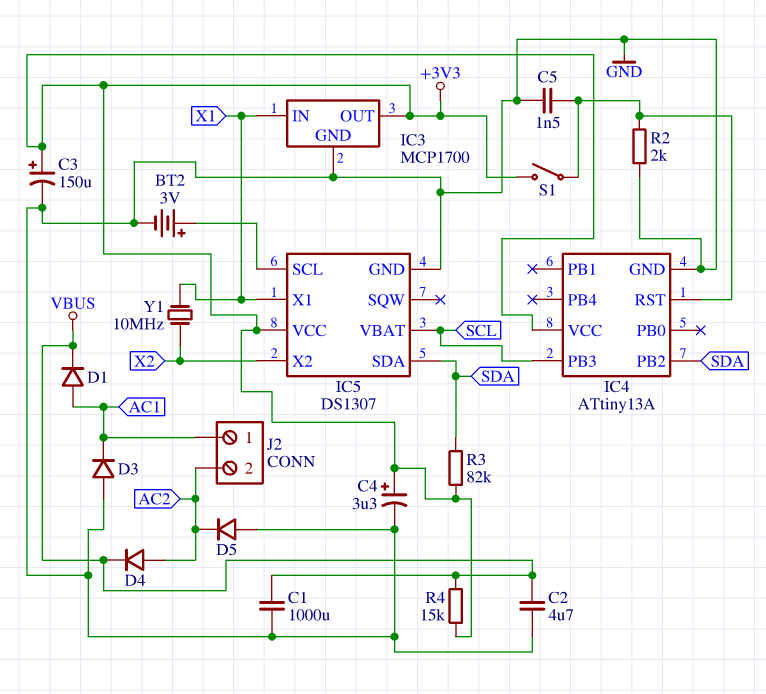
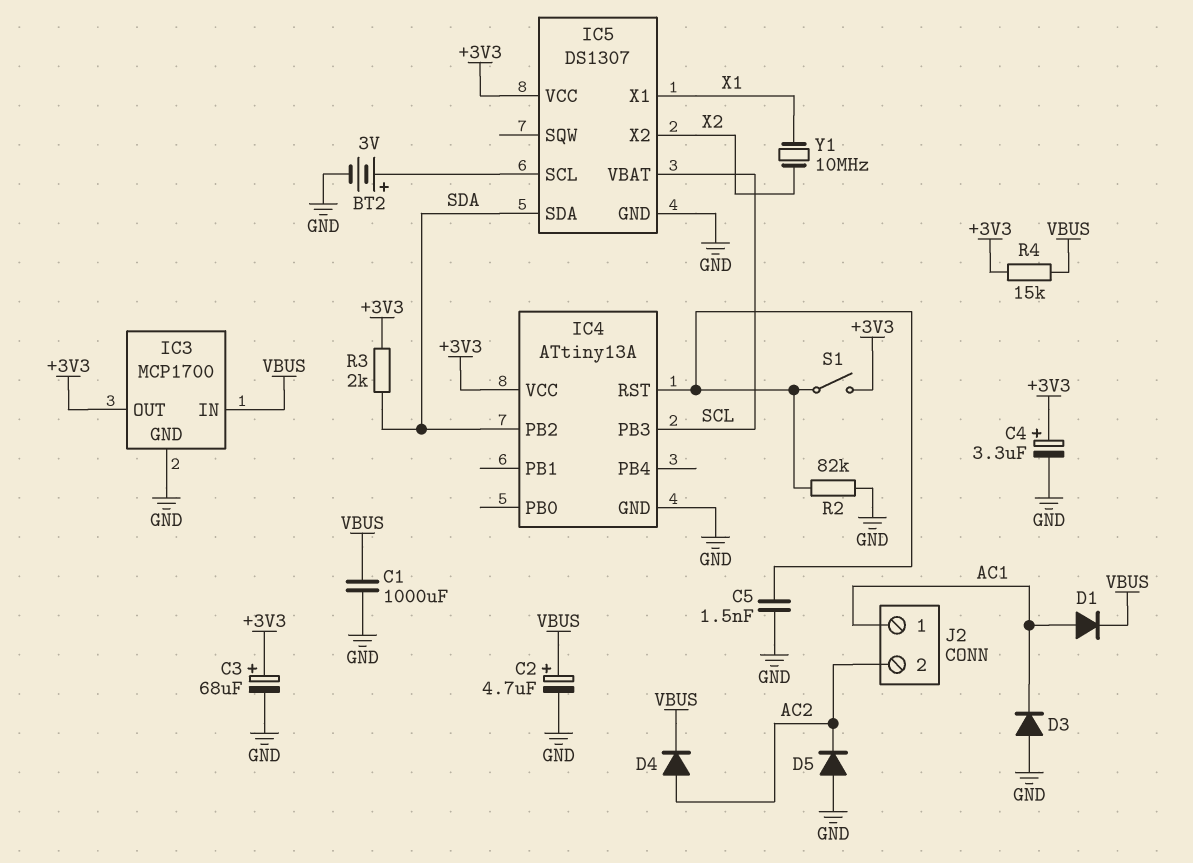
C2: 4.7uF (GND, VBUS) -> 4.7uF (plus VBUS, minus GND)
C3: 150uF (plus +3V3, minus GND) -> 68uF (plus +3V3, minus GND)
IC3 pin IN: X1 -> VBUS
R2: 2k (GND, IC4/RST) -> 82k (GND, IC4/RST)
R3: 82k (+3V3, SDA) -> 2k (+3V3, SDA)

